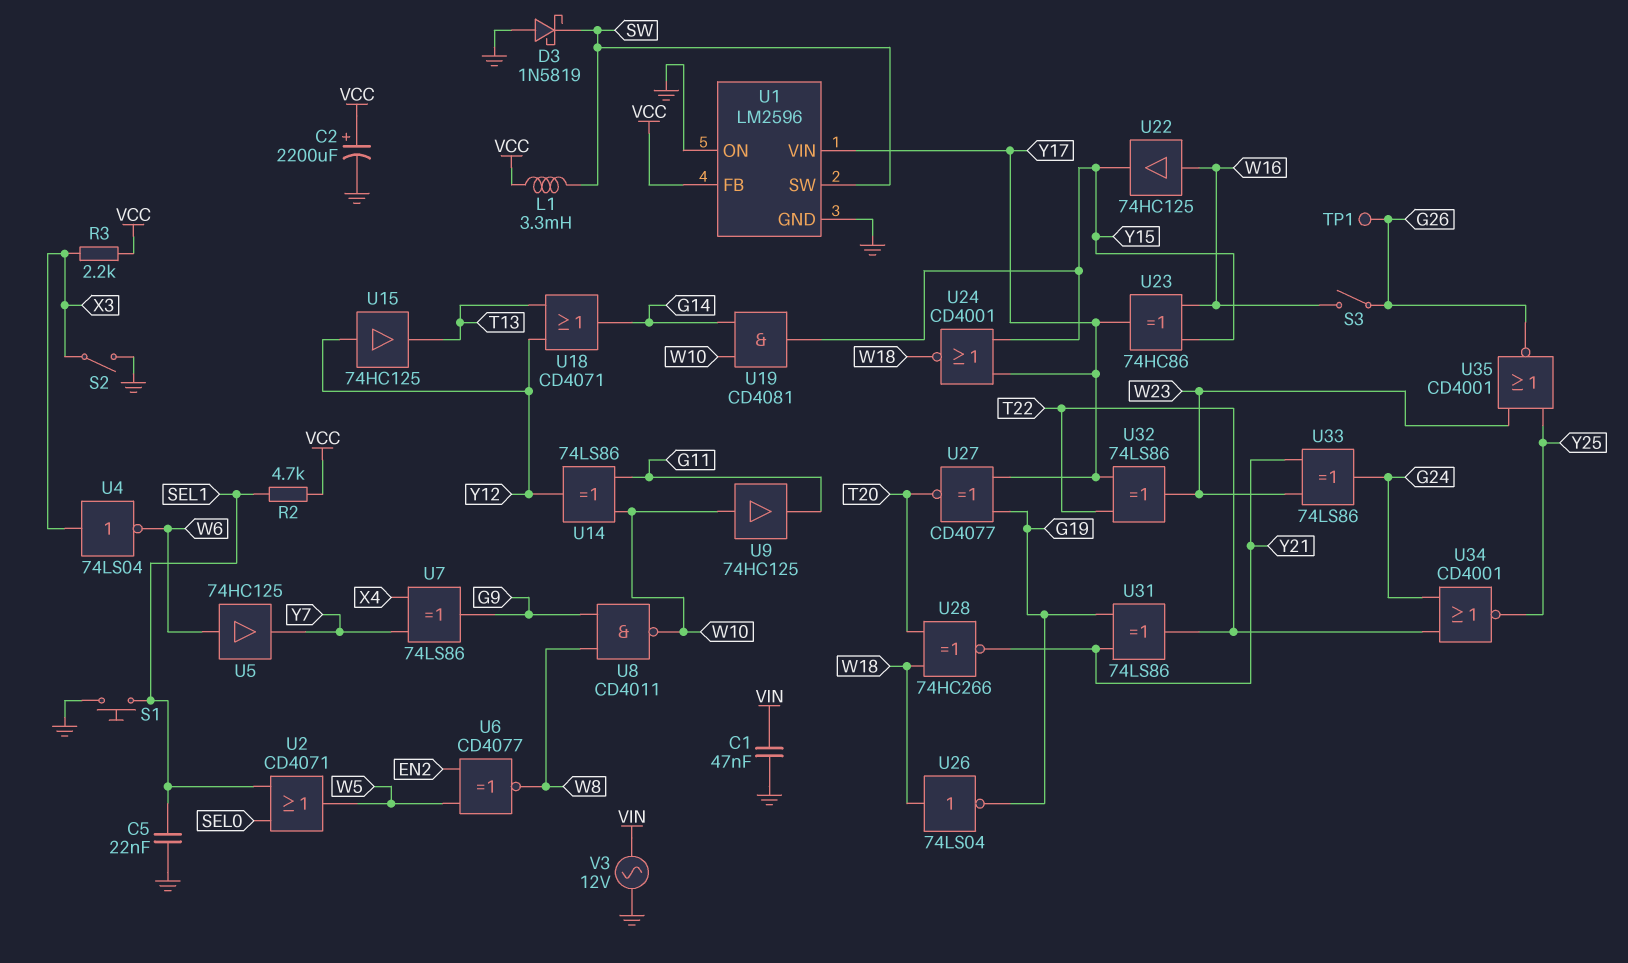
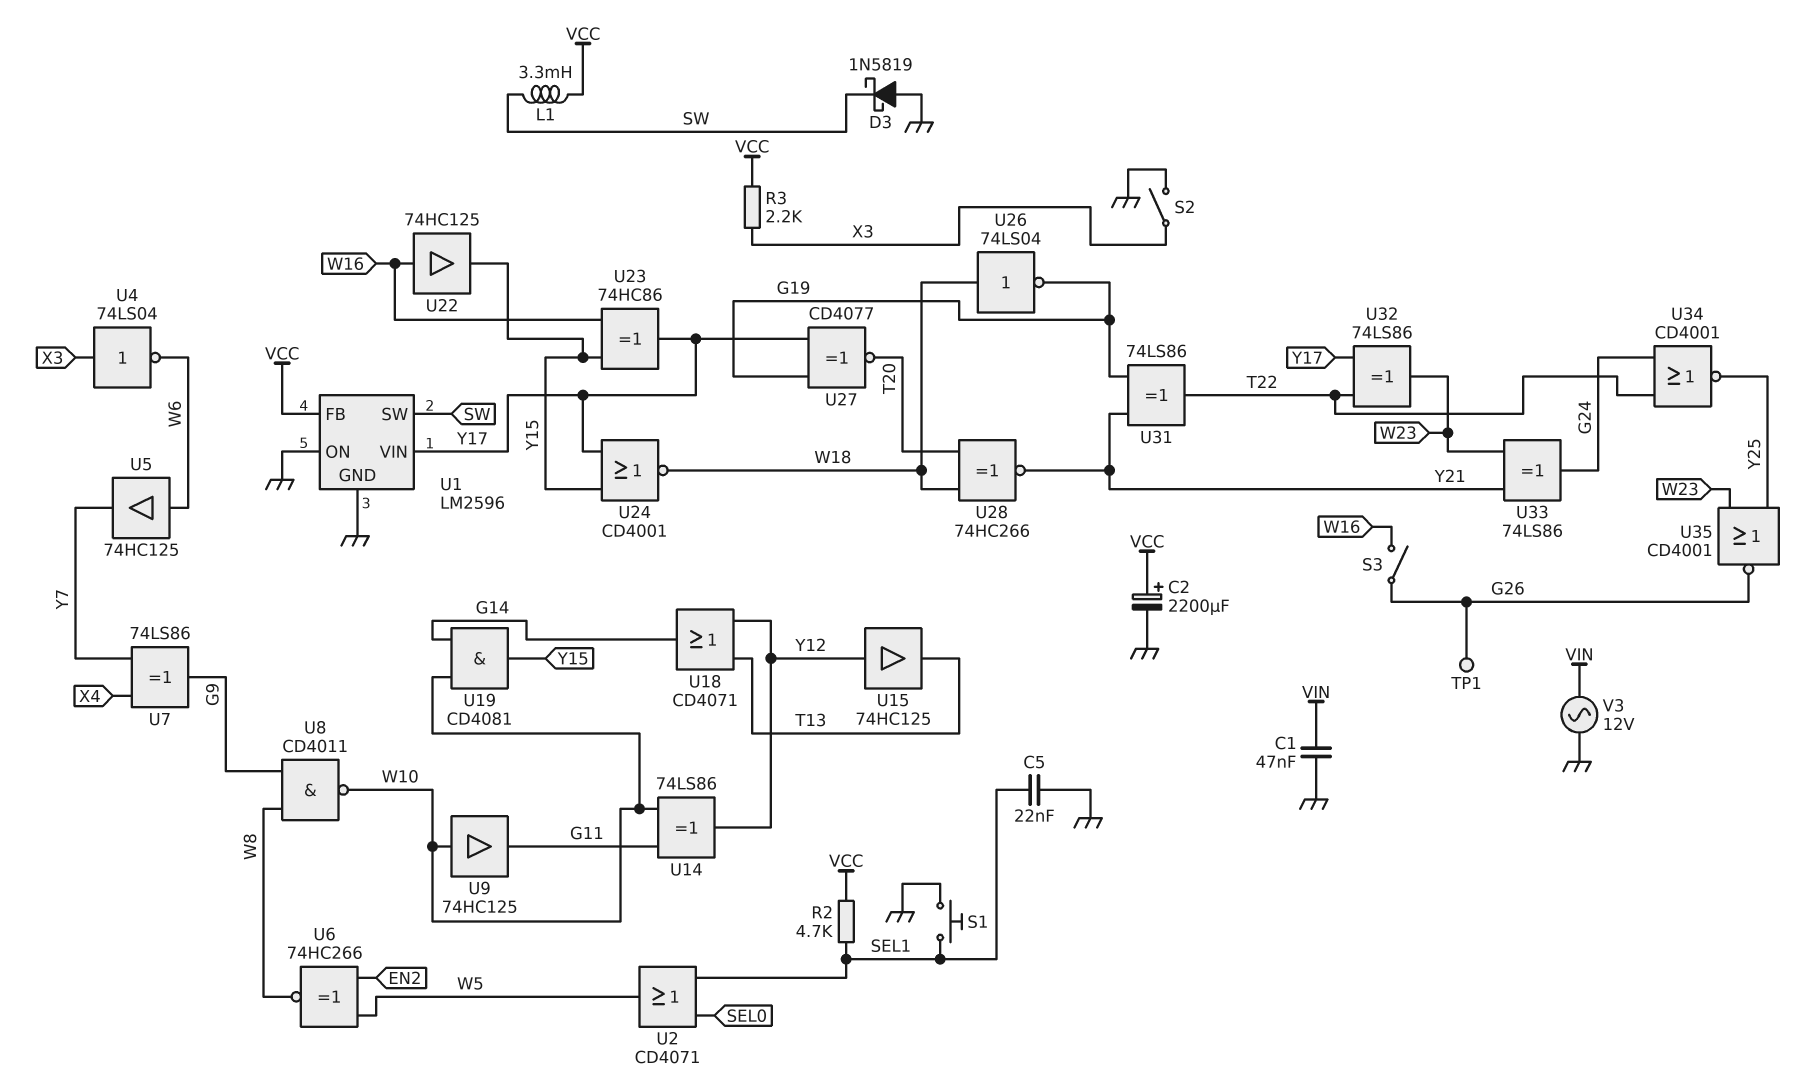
U6: XNOR CD4077 (in EN2, in W5, out W8) -> XNOR 74HC266 (in EN2, in W5, out W8)

